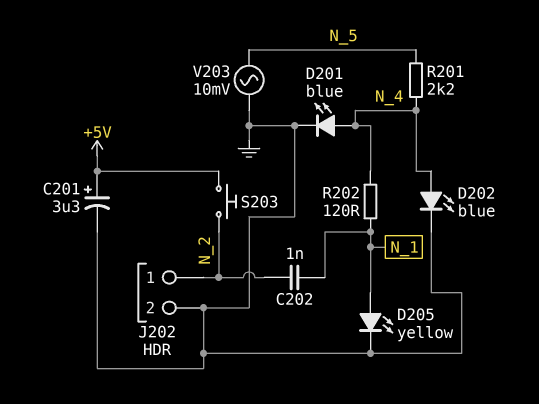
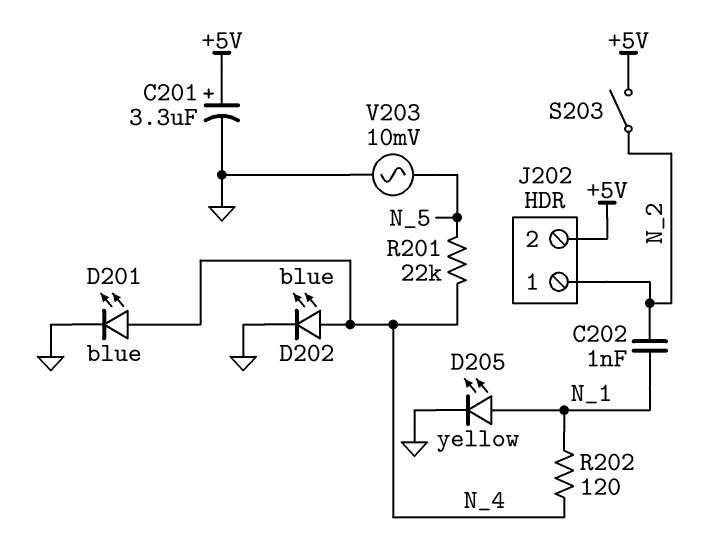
J202 pin 2: GND -> +5V
R201: 2.2k (N_4, N_5) -> 22k (N_4, N_5)
S203: button (+5V, N_2) -> switch (+5V, N_2)

